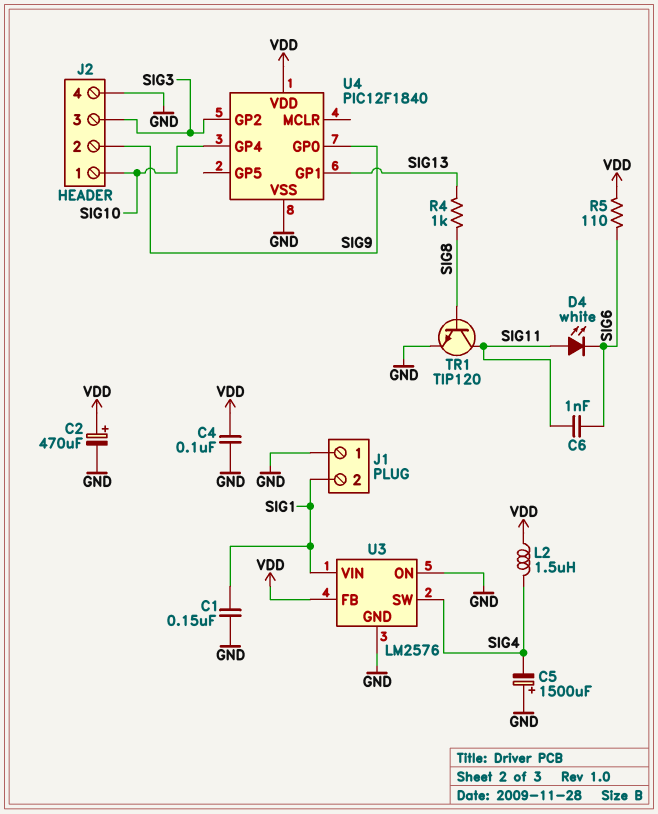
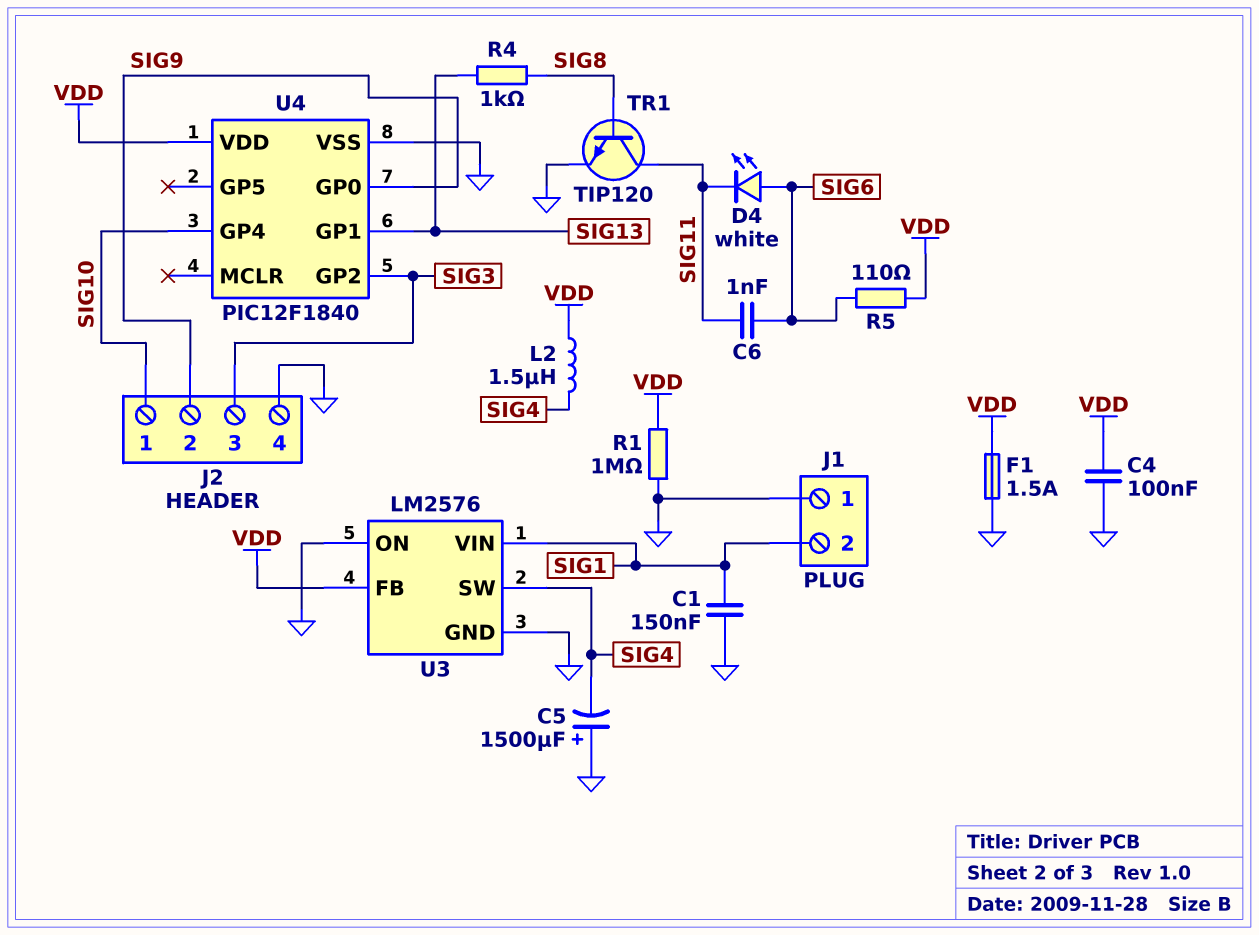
C2: 470uF (plus VDD, minus GND) -> none
D4: LED white (A SIG11, K SIG6) -> LED white (A SIG6, K SIG11)
F1: none -> 1.5A (GND, VDD)
R1: none -> 1M (GND, VDD)

